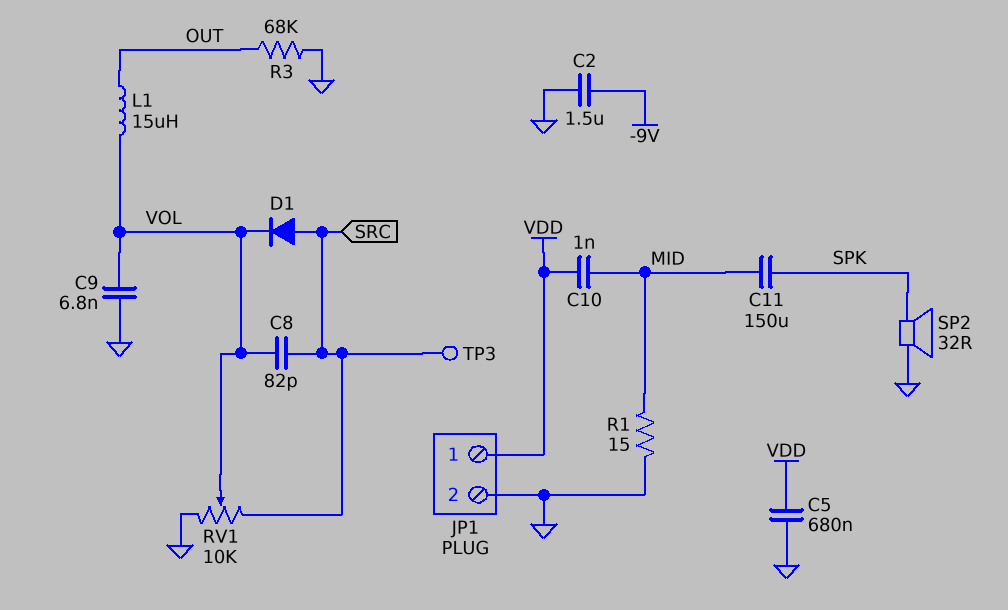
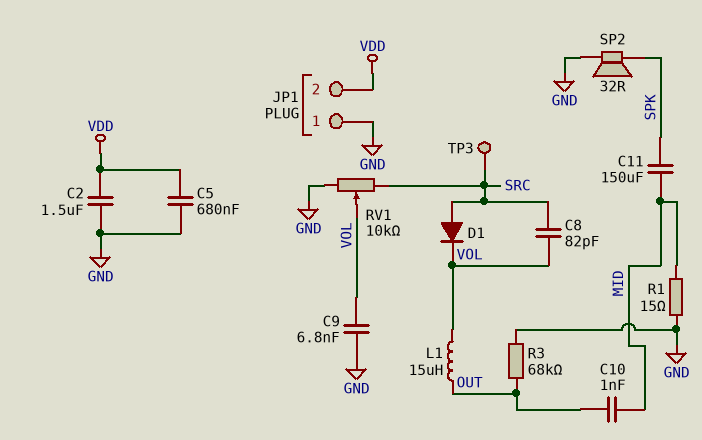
C2: 1.5uF (-9V, GND) -> 1.5uF (GND, VDD)
C10: 1nF (MID, VDD) -> 1nF (MID, OUT)
JP1 pin 1: VDD -> GND
JP1 pin 2: GND -> VDD

